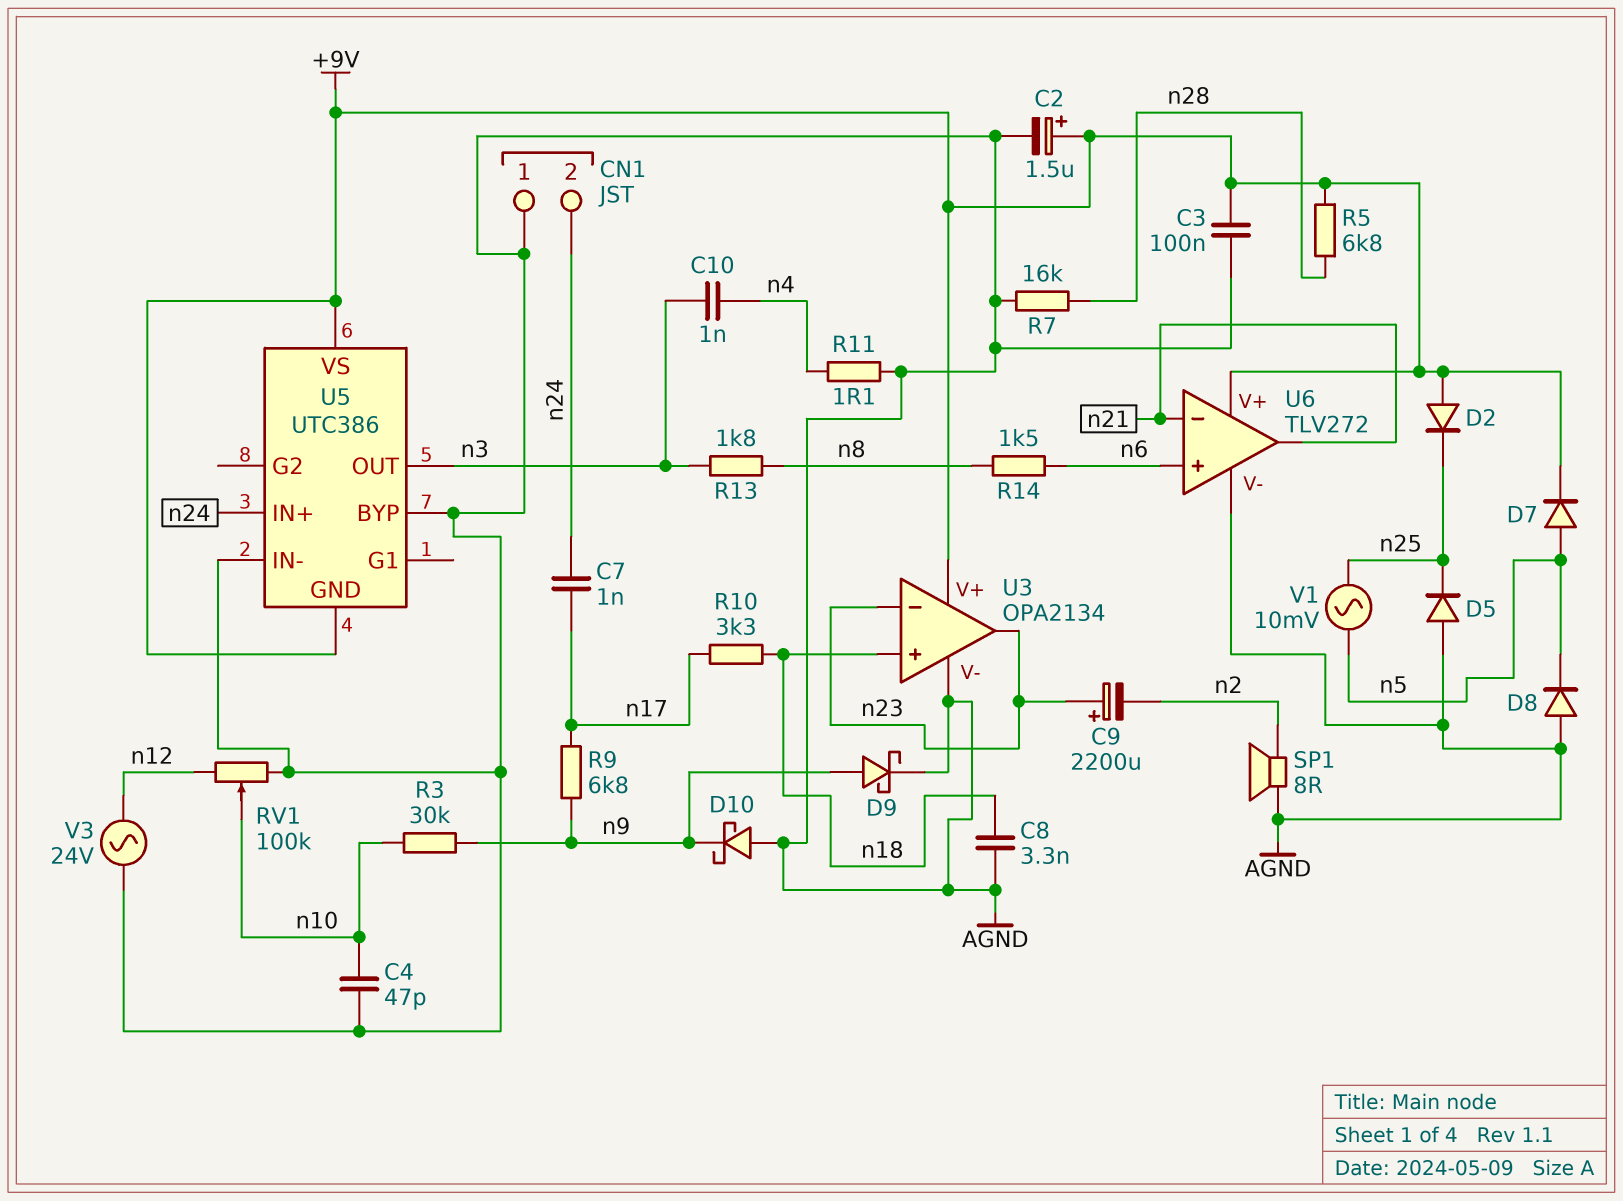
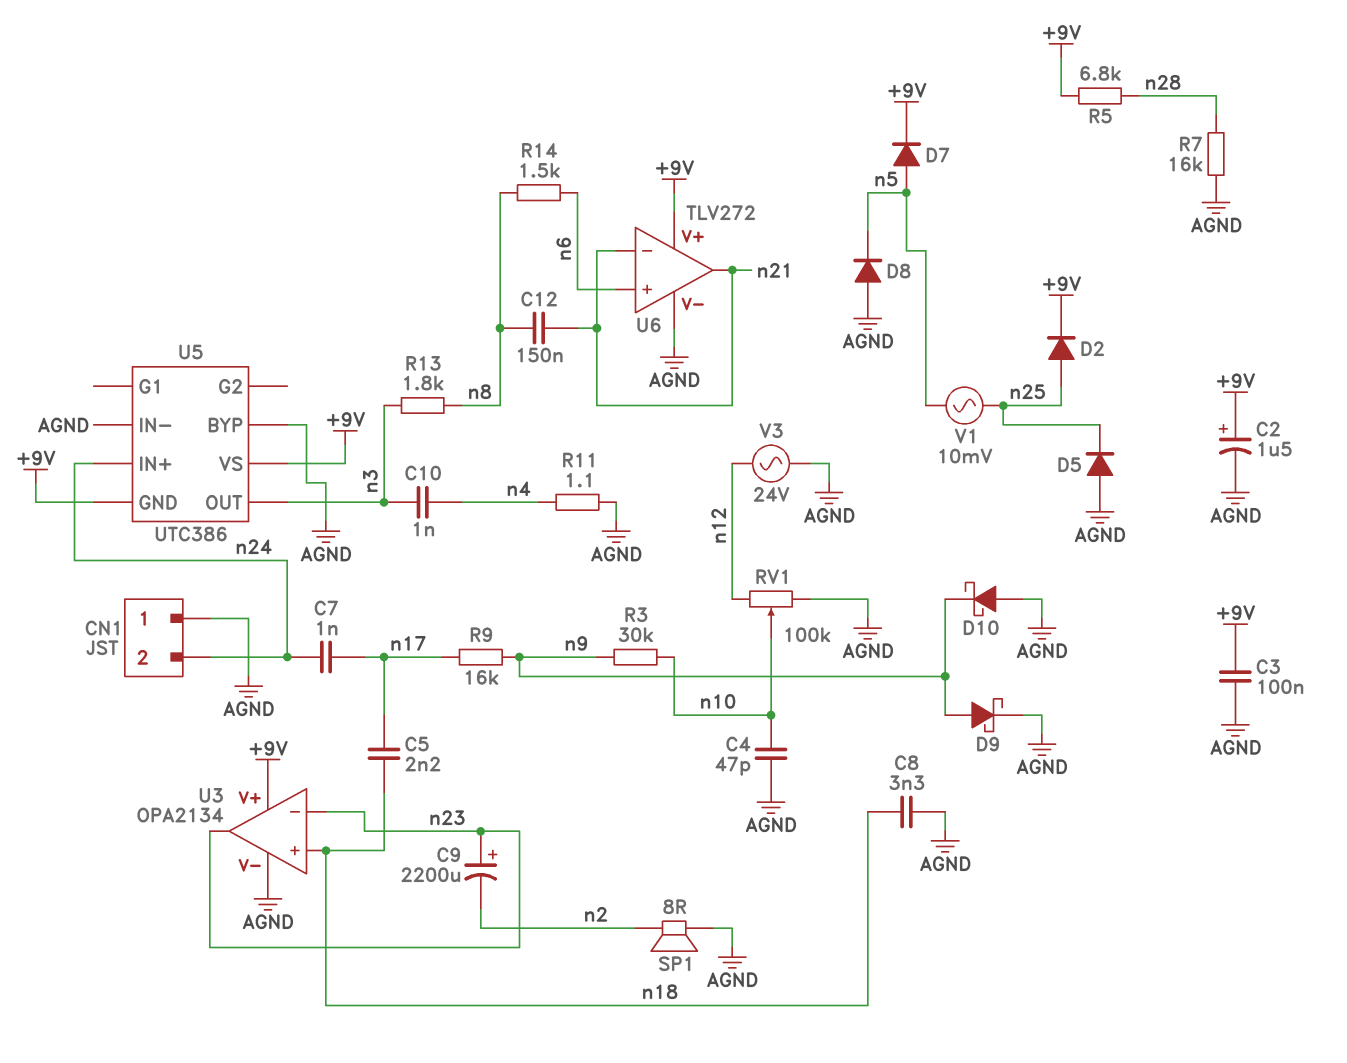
C5: none -> 2.2nF (n17, n18)
C12: none -> 150nF (n8, n21)
D2: diode (A +9V, K n25) -> diode (A n25, K +9V)
R9: 6.8k (n9, n17) -> 16k (n9, n17)
R10: 3.3k (n17, n18) -> none

